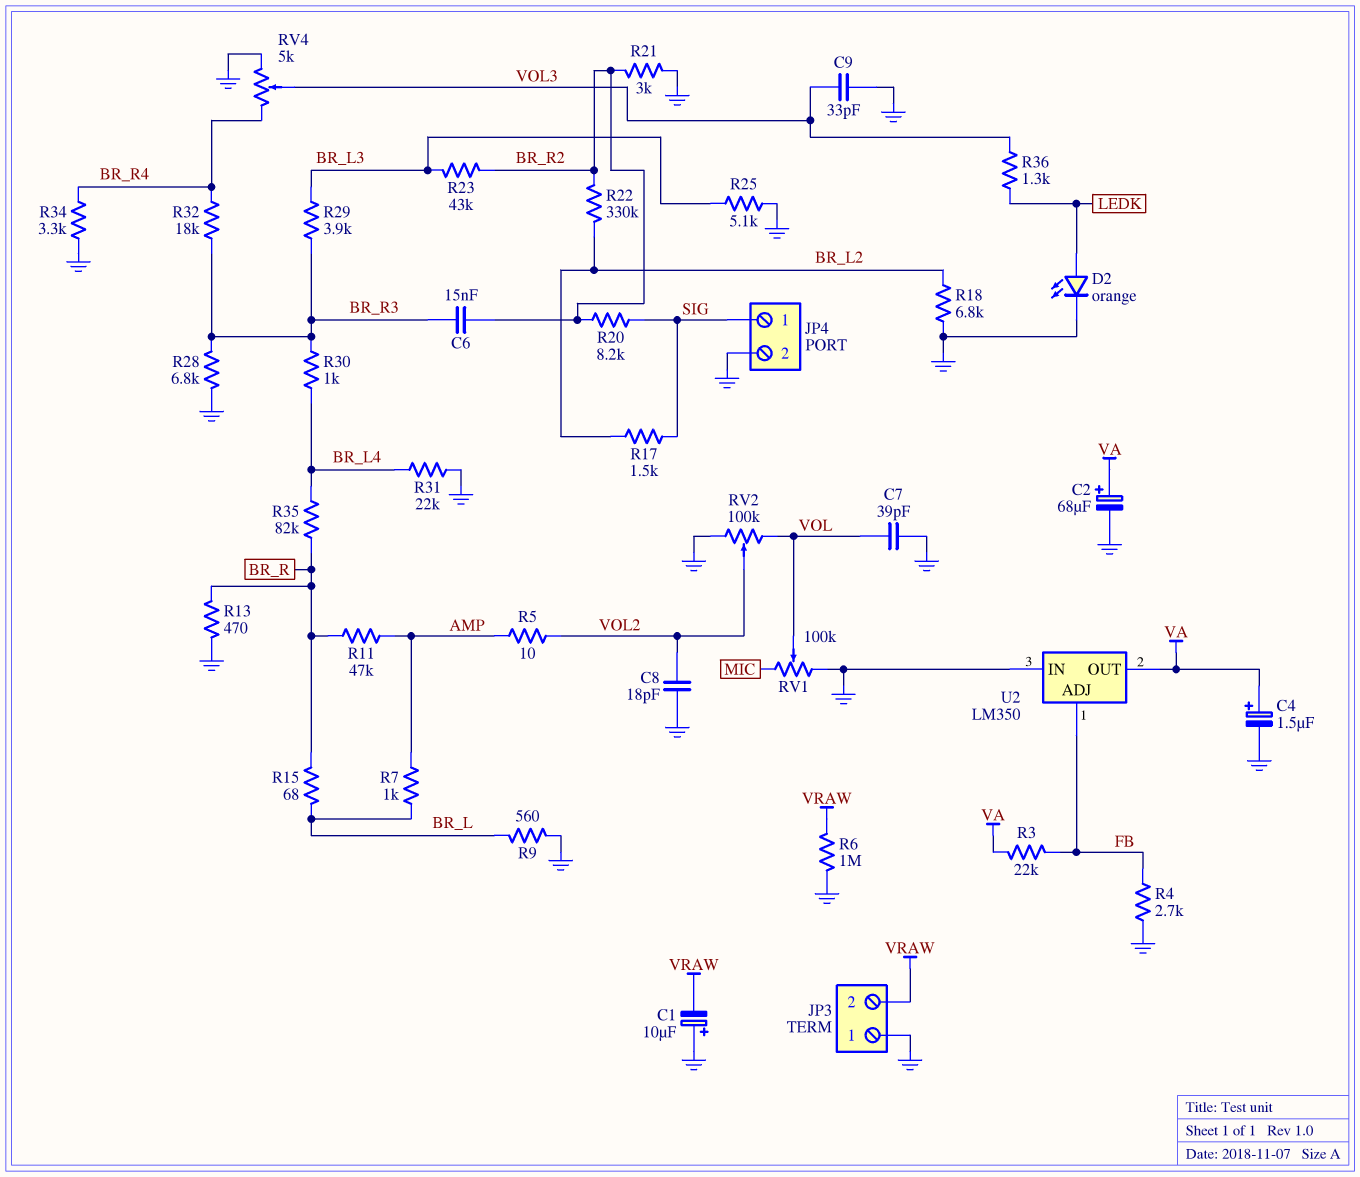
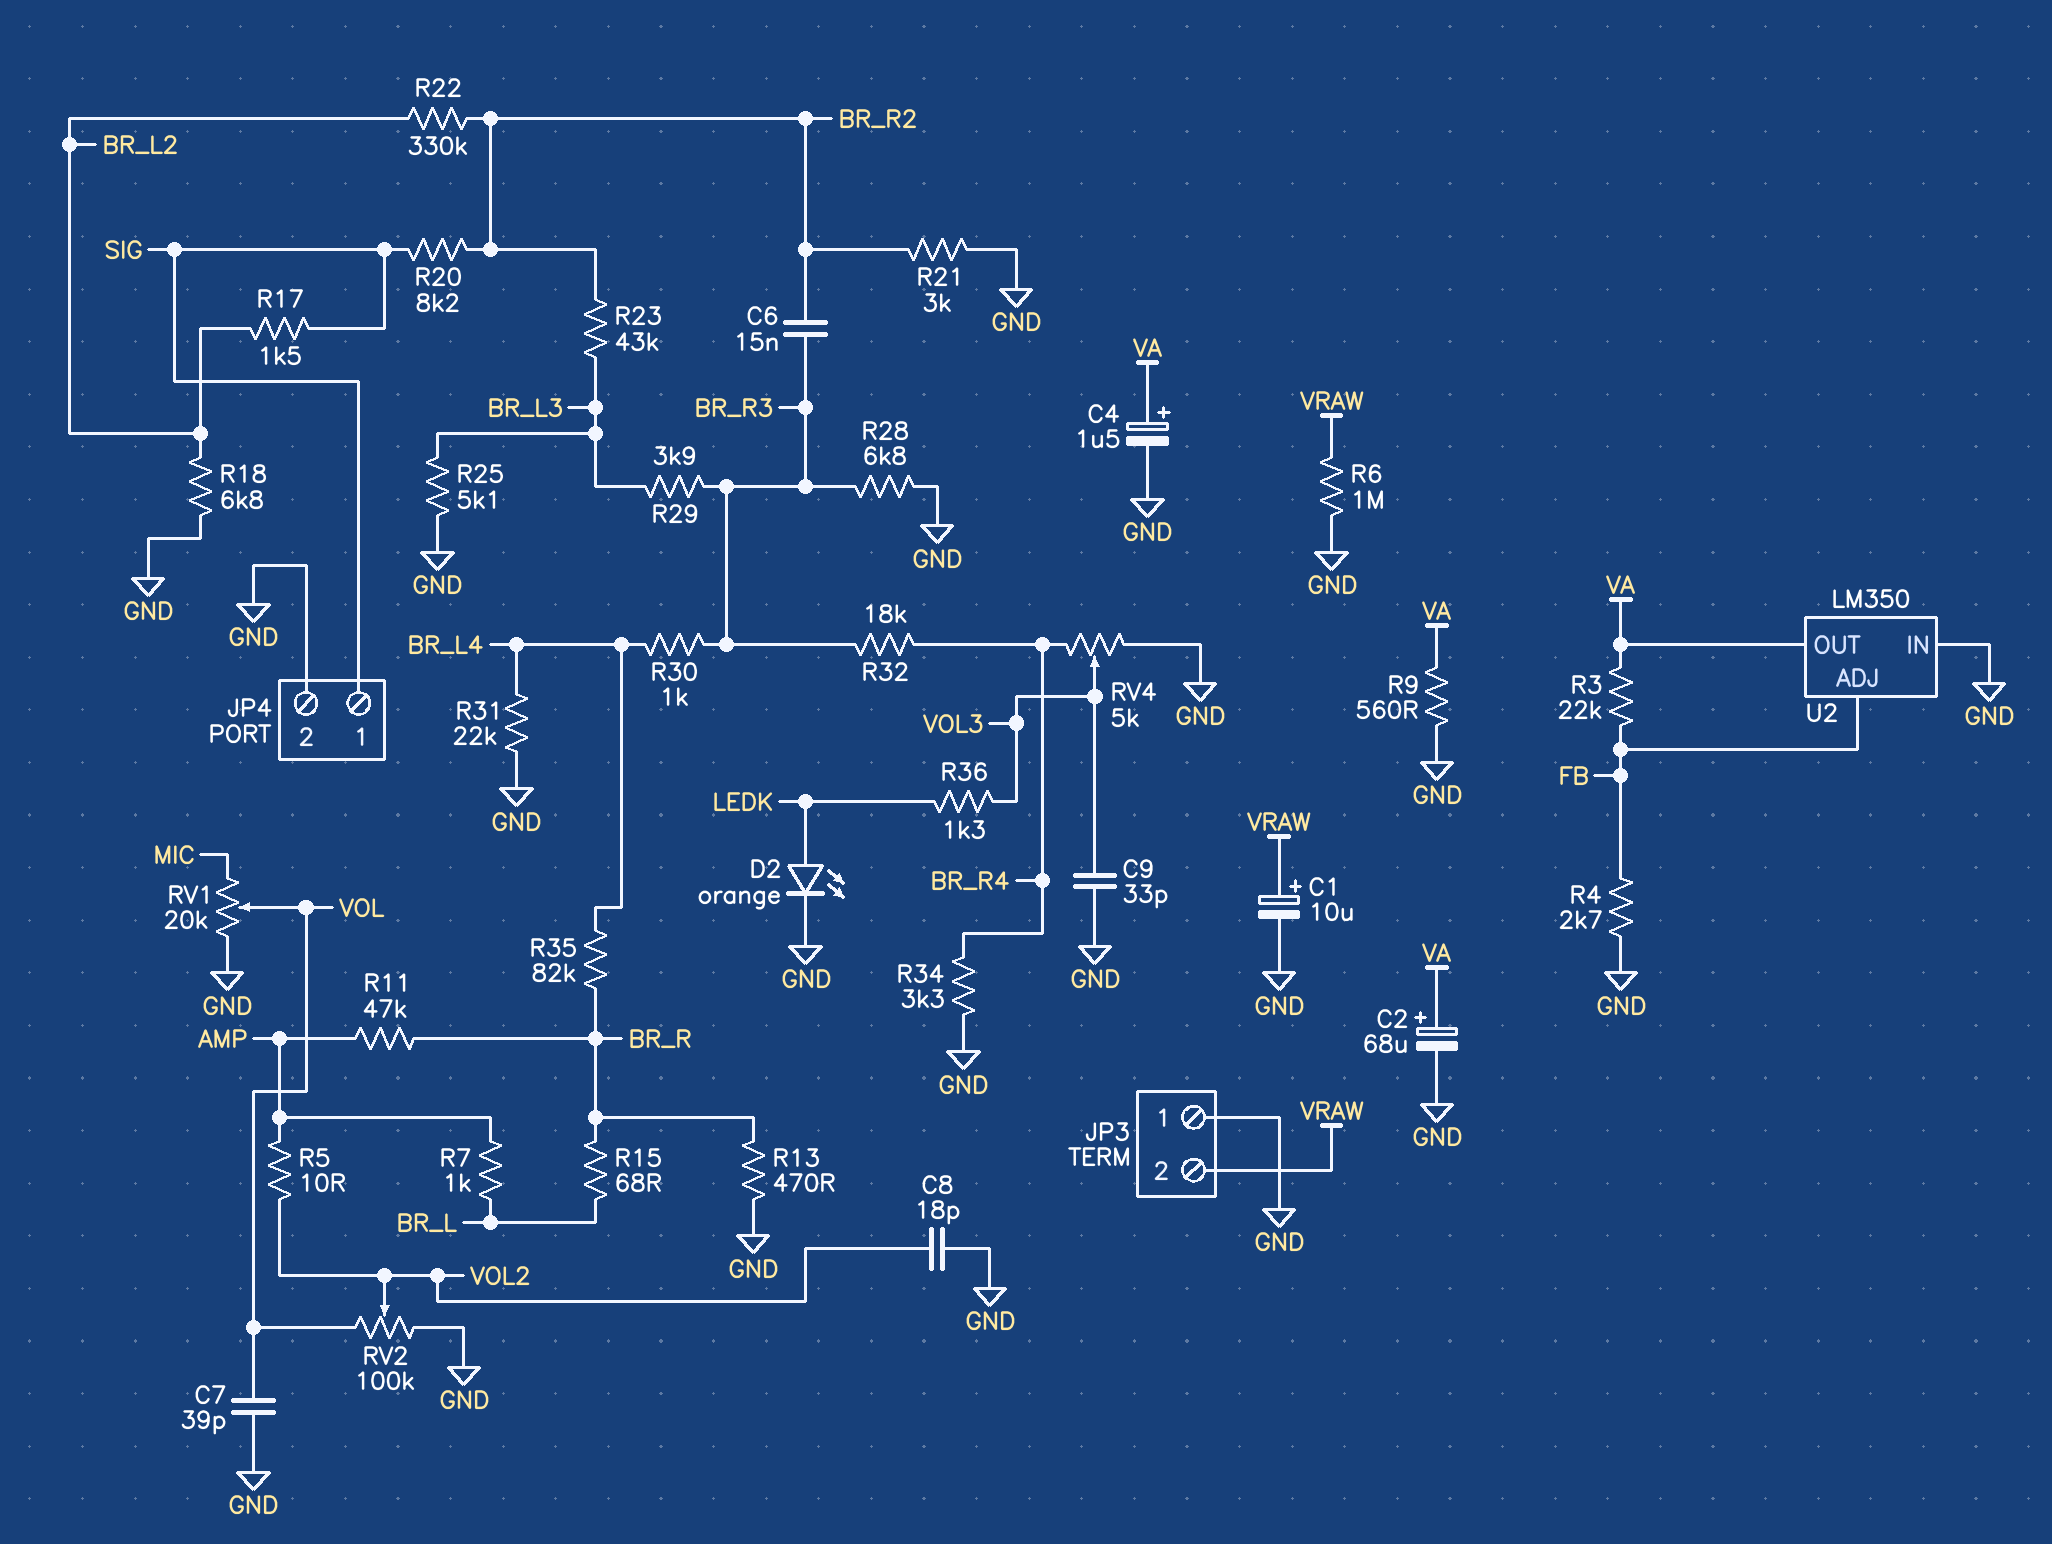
C1: 10uF (plus GND, minus VRAW) -> 10uF (plus VRAW, minus GND)
R9: 560 (BR_L, GND) -> 560 (GND, VA)
RV1: 100k (GND, MIC, wiper VOL) -> 20k (GND, MIC, wiper VOL)

